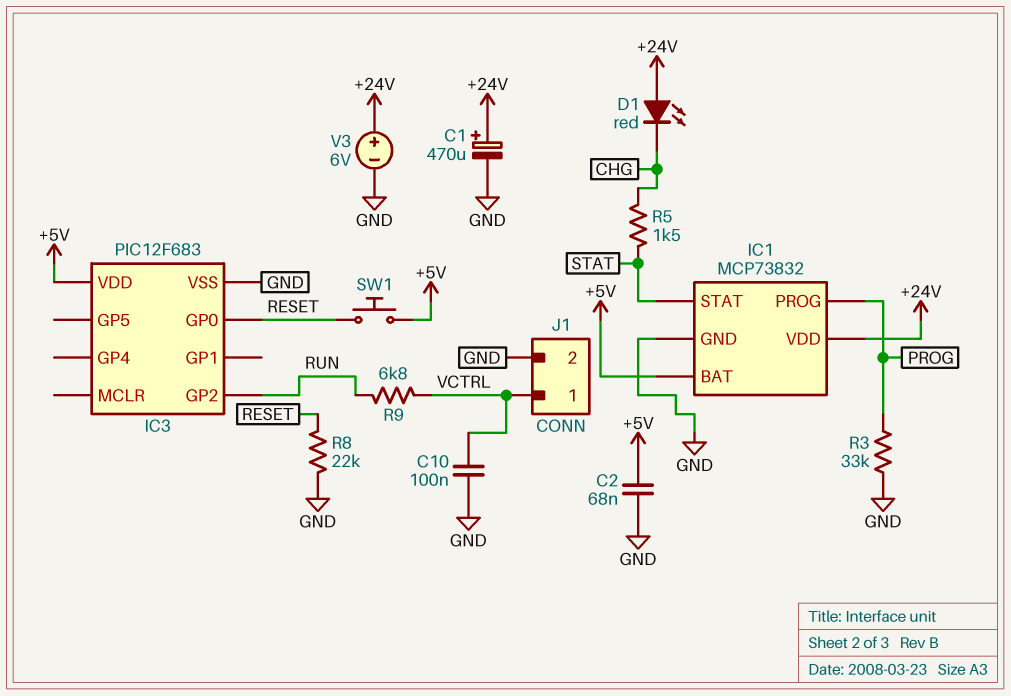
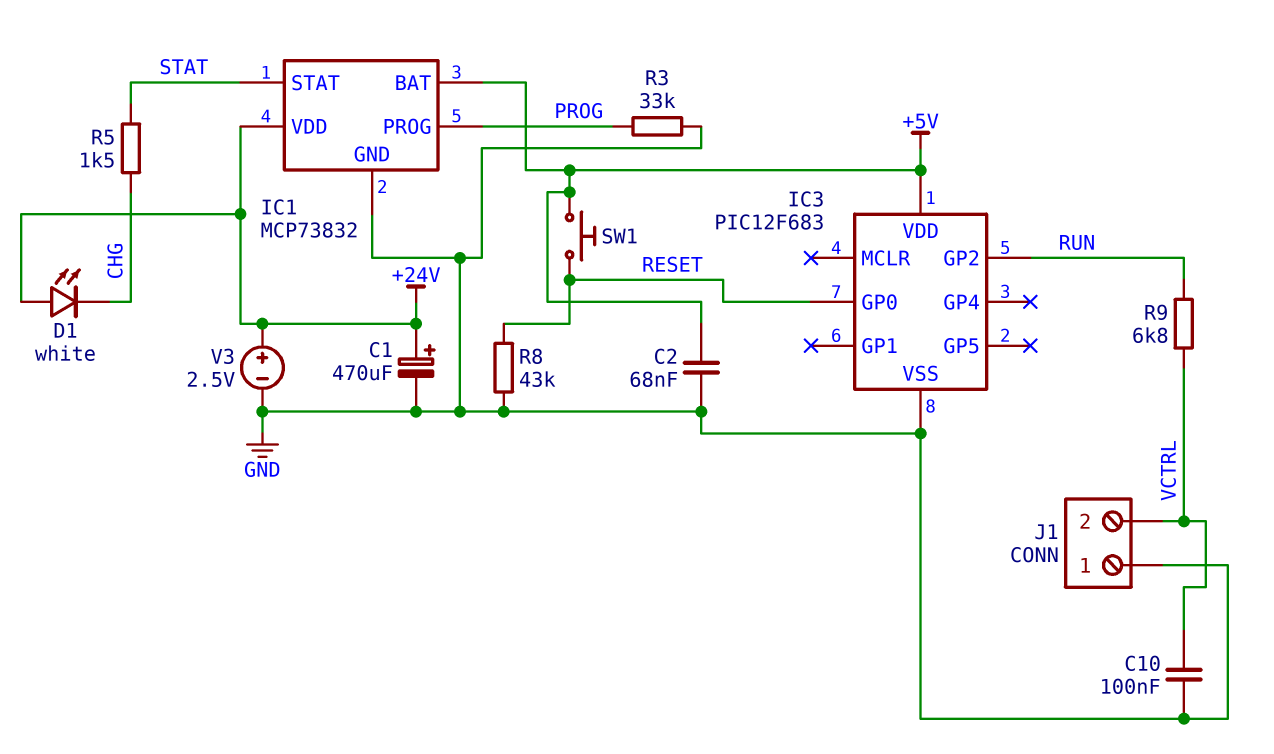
D1: LED red (A +24V, K CHG) -> LED white (A +24V, K CHG)
J1 pin 1: VCTRL -> GND
J1 pin 2: GND -> VCTRL
R8: 22k (GND, RESET) -> 43k (GND, RESET)
V3: 6V (plus +24V, minus GND) -> 2.5V (plus +24V, minus GND)

